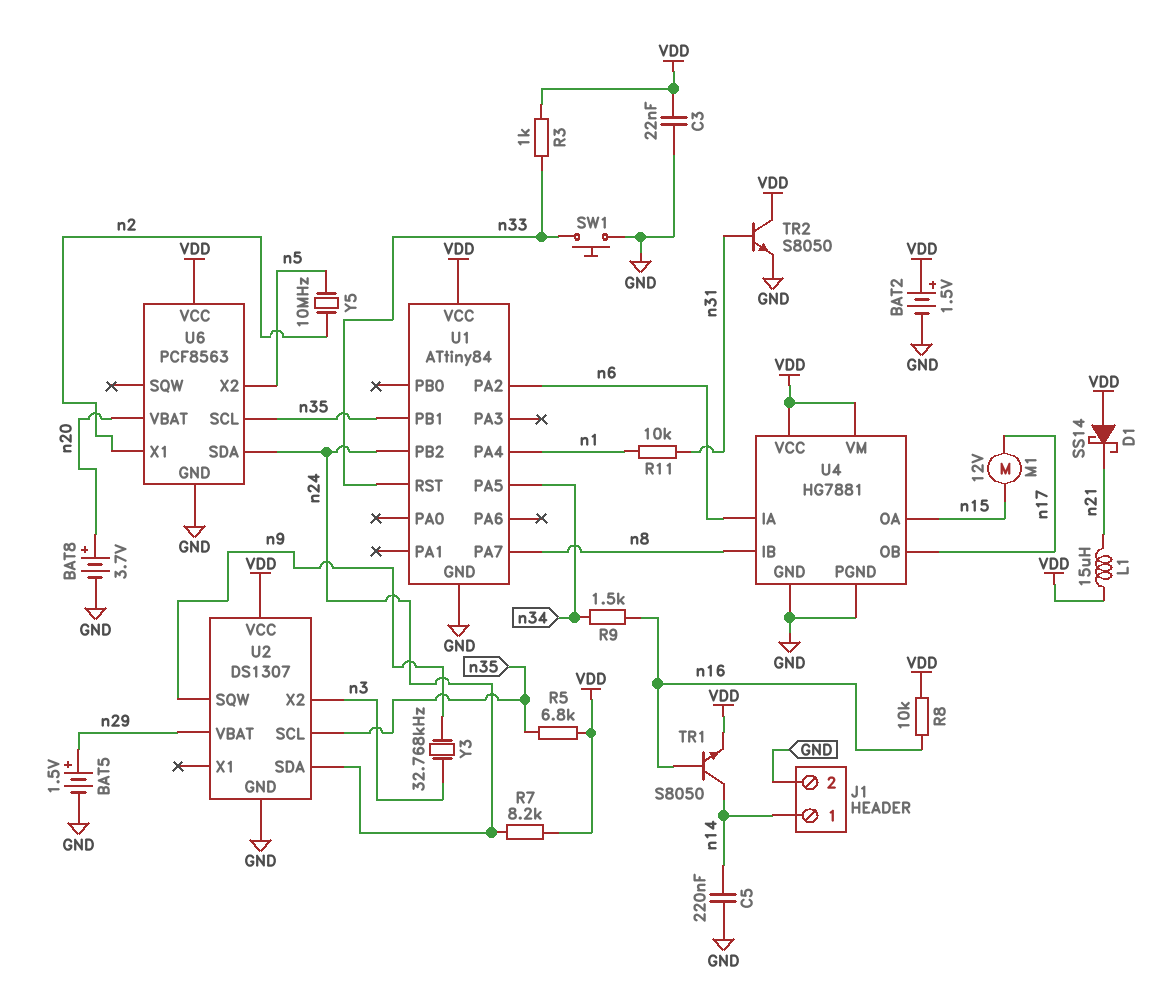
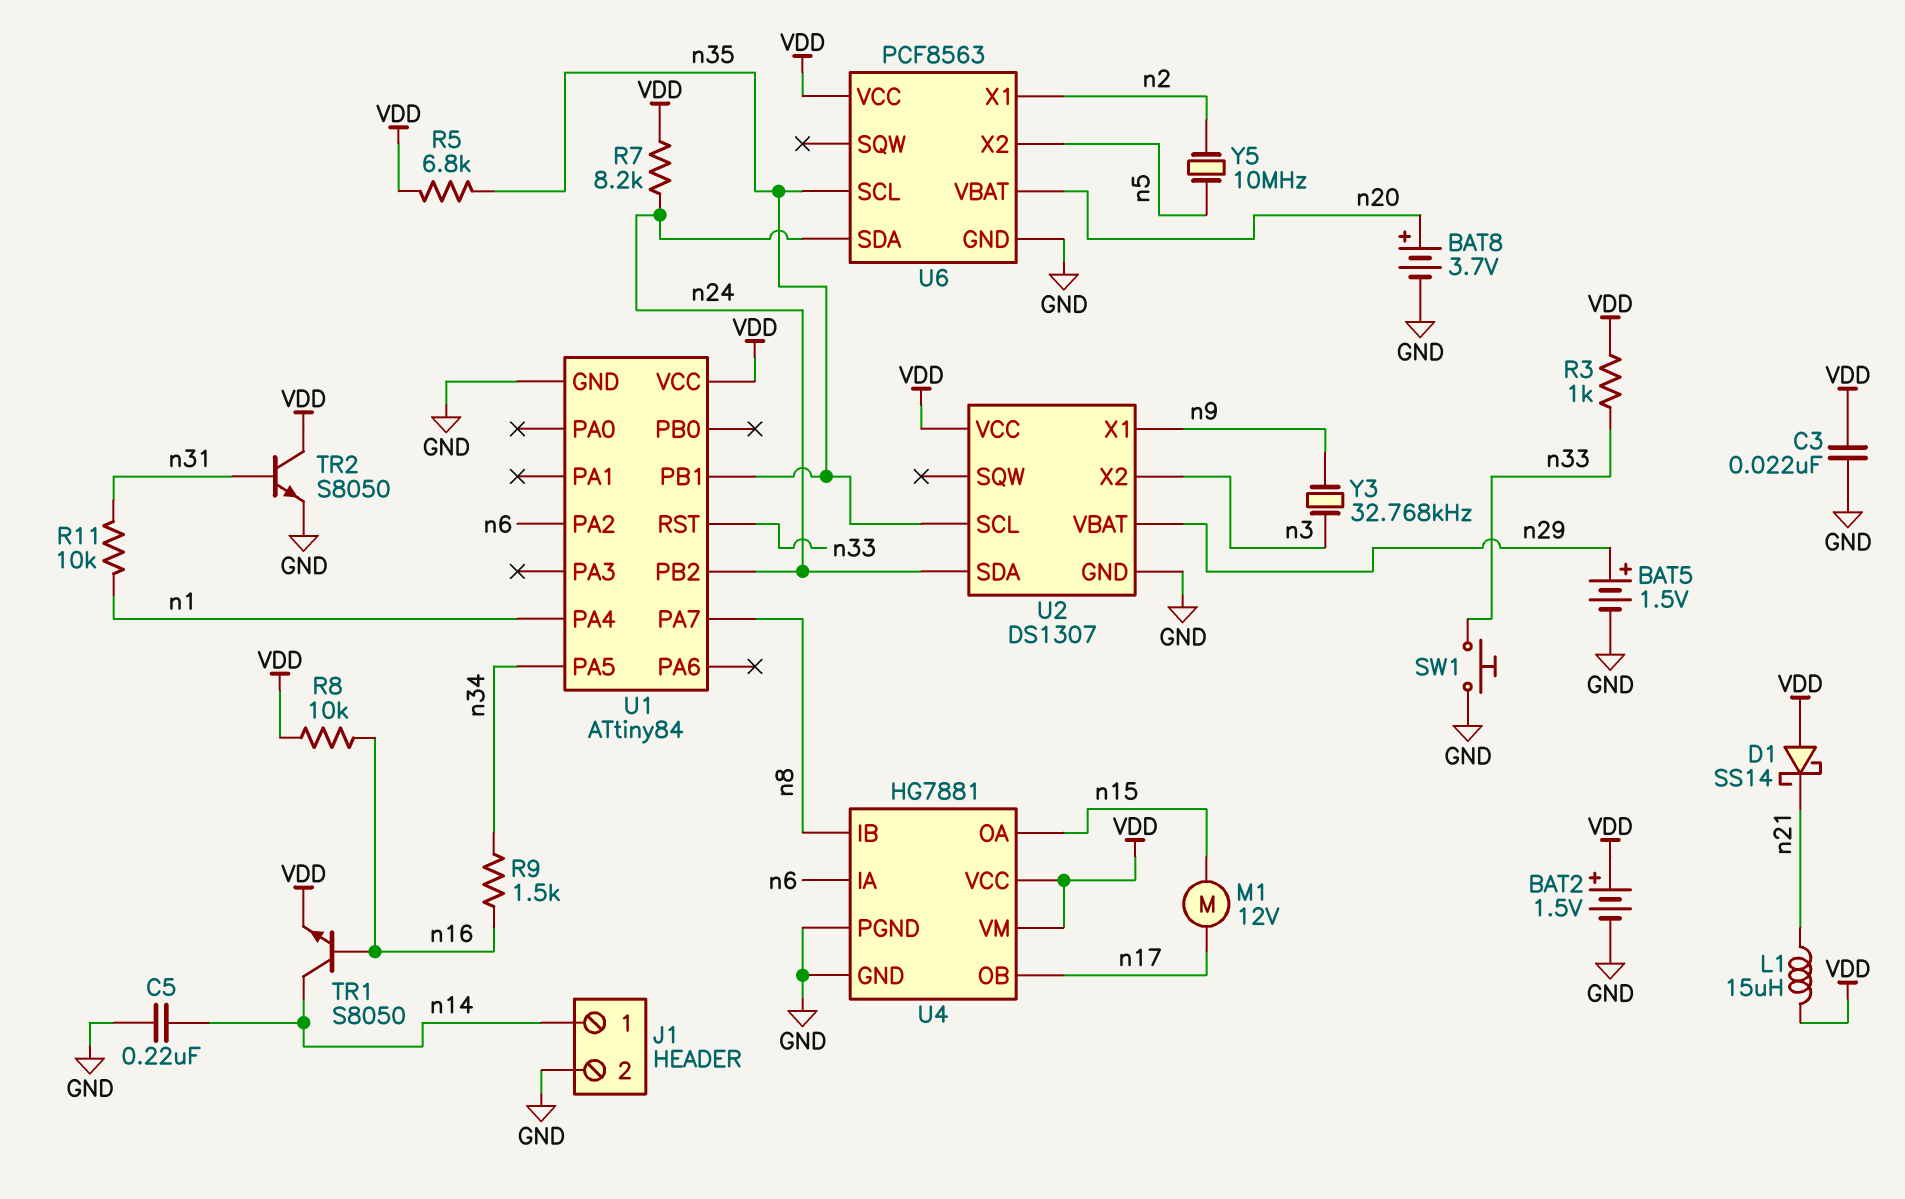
U2 pin SQW: n9 -> none
U2 pin X1: none -> n9

